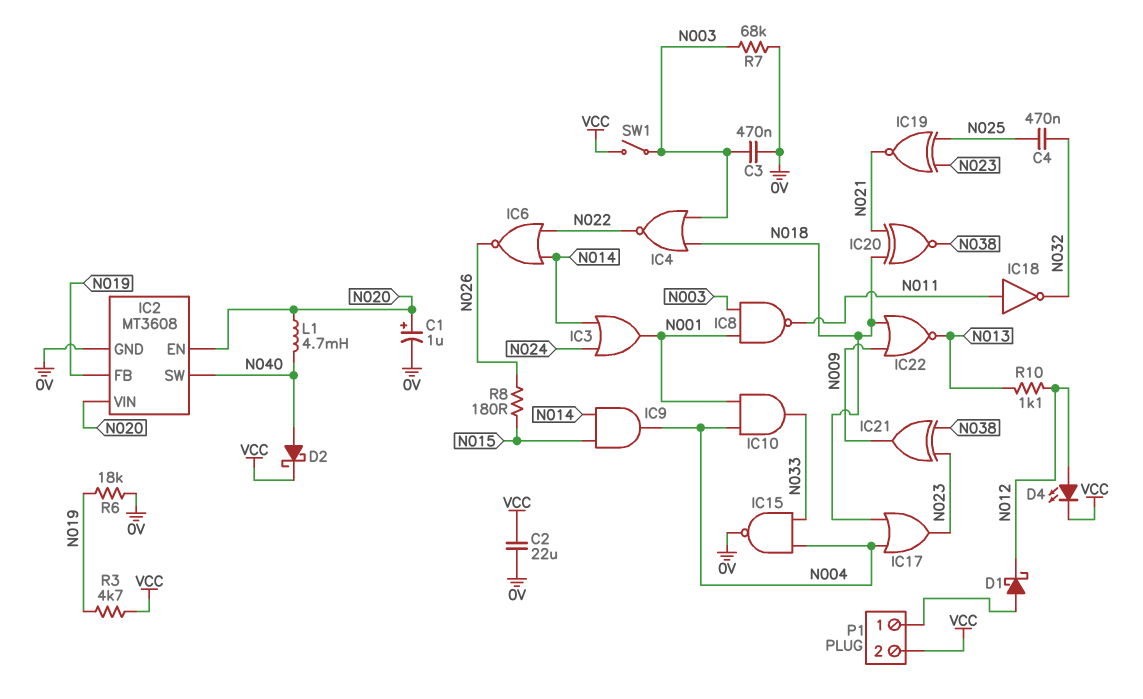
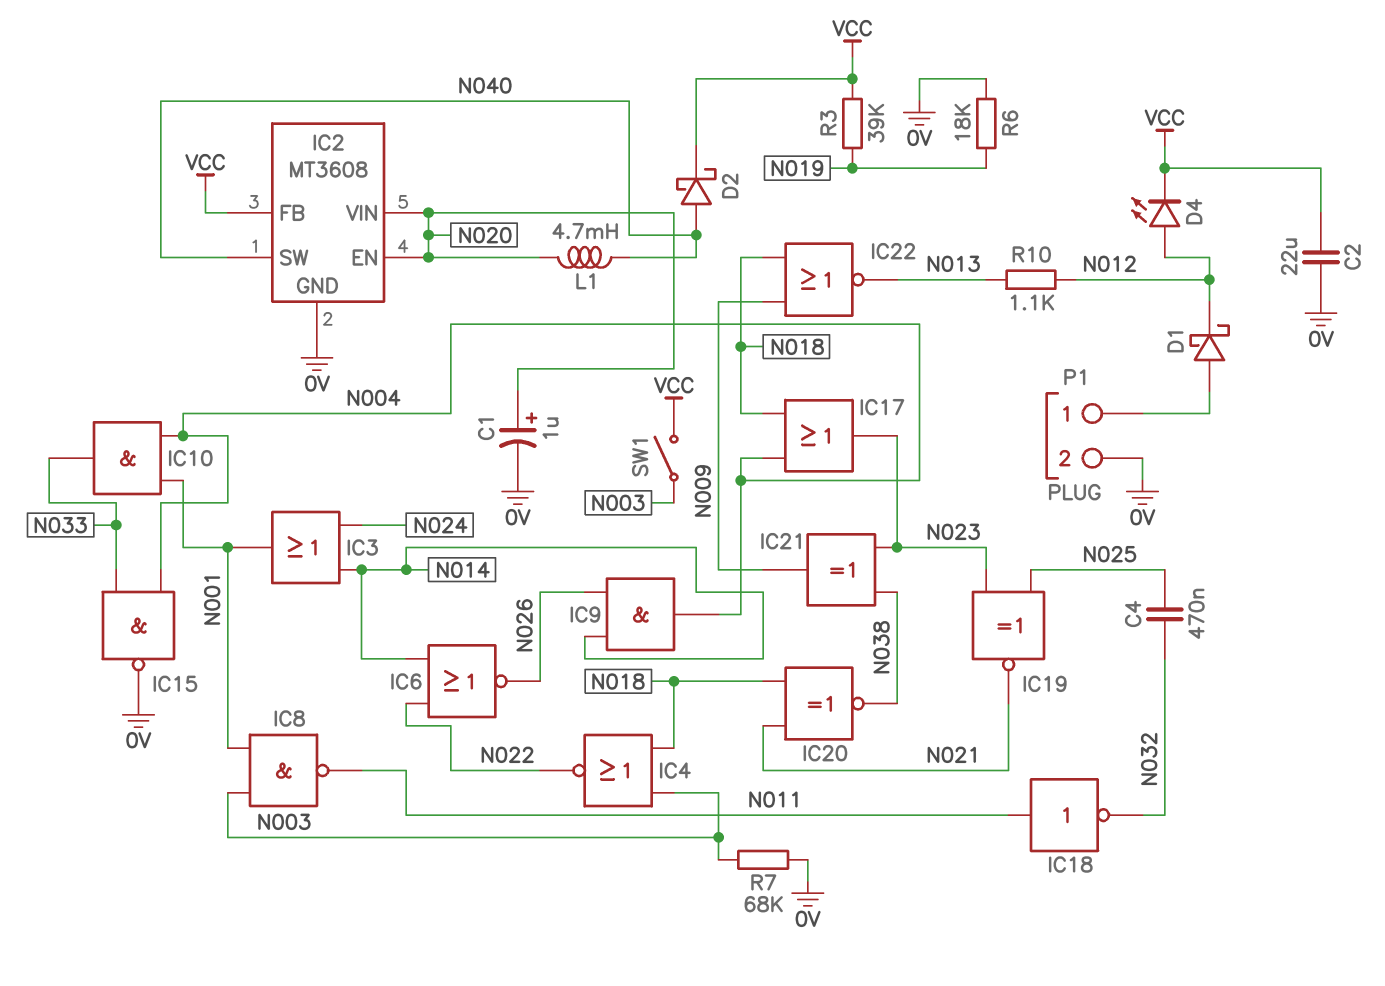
C3: 470nF (0V, N003) -> none
IC2 pin FB: N019 -> VCC
IC9: AND (in N014, in N015, out N004) -> AND (in N014, in N026, out N004)
P1 pin 2: VCC -> 0V
R3: 4.7k (N019, VCC) -> 39k (N019, VCC)
R8: 180 (N015, N026) -> none

